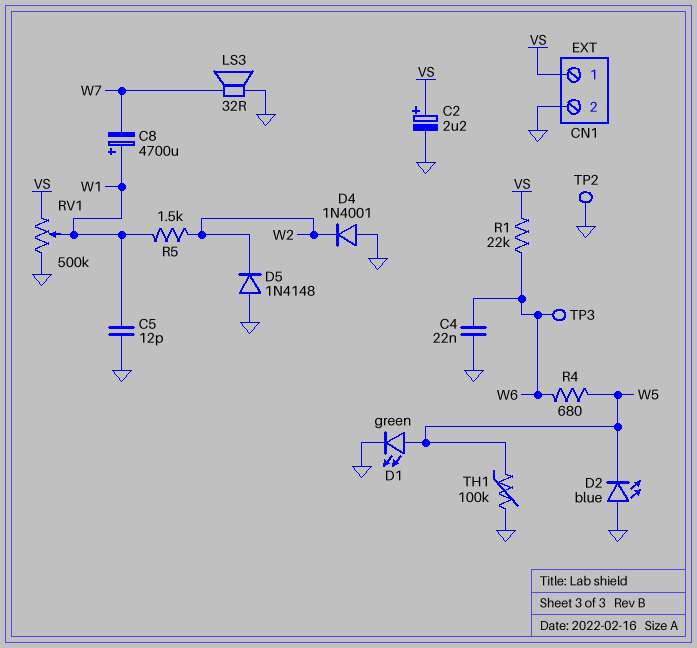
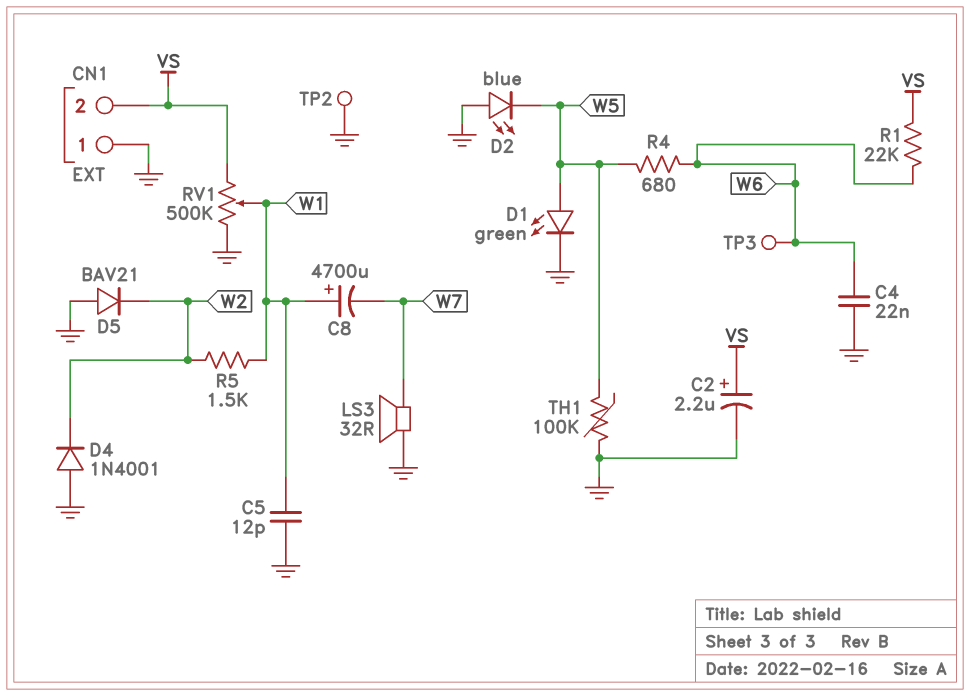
CN1 pin 1: VS -> GND
CN1 pin 2: GND -> VS
D5: diode 1N4148 (A GND, K W2) -> diode BAV21 (A GND, K W2)

